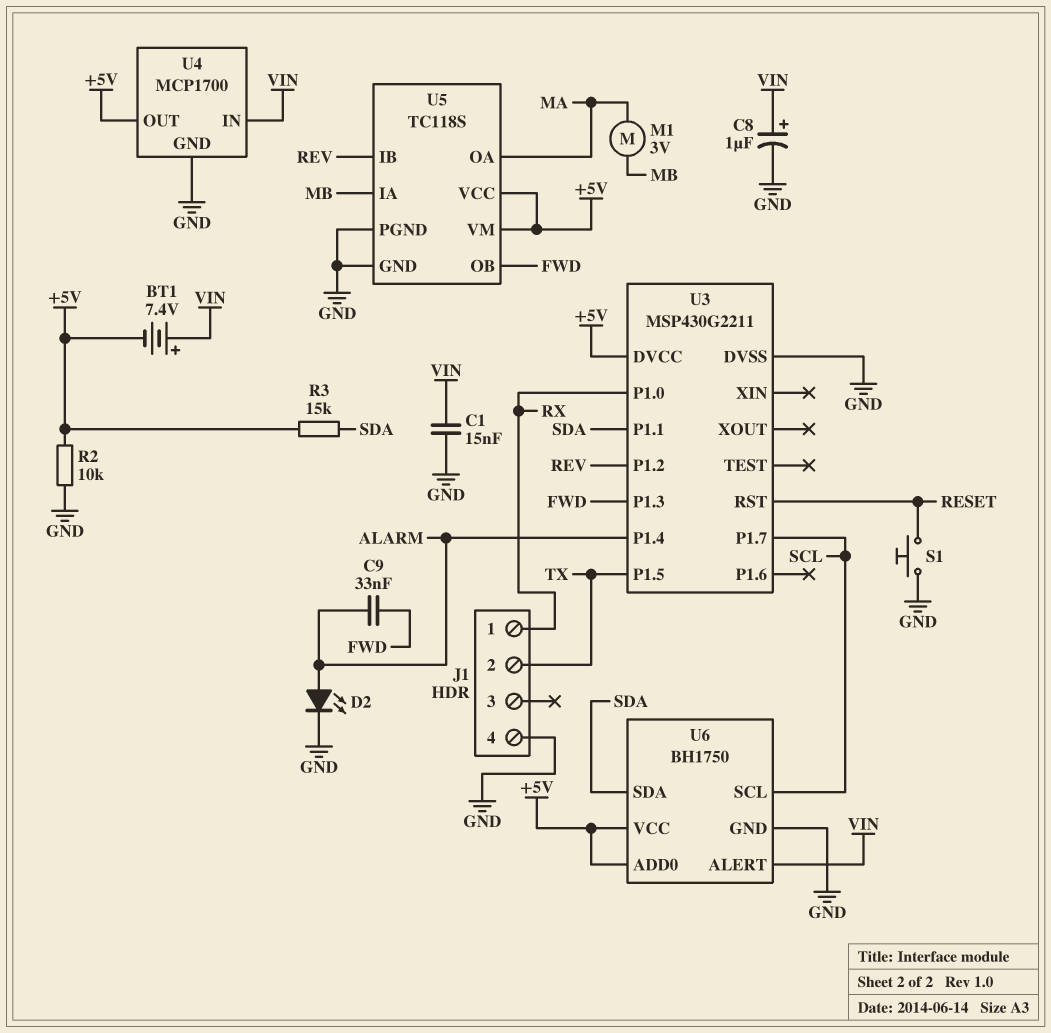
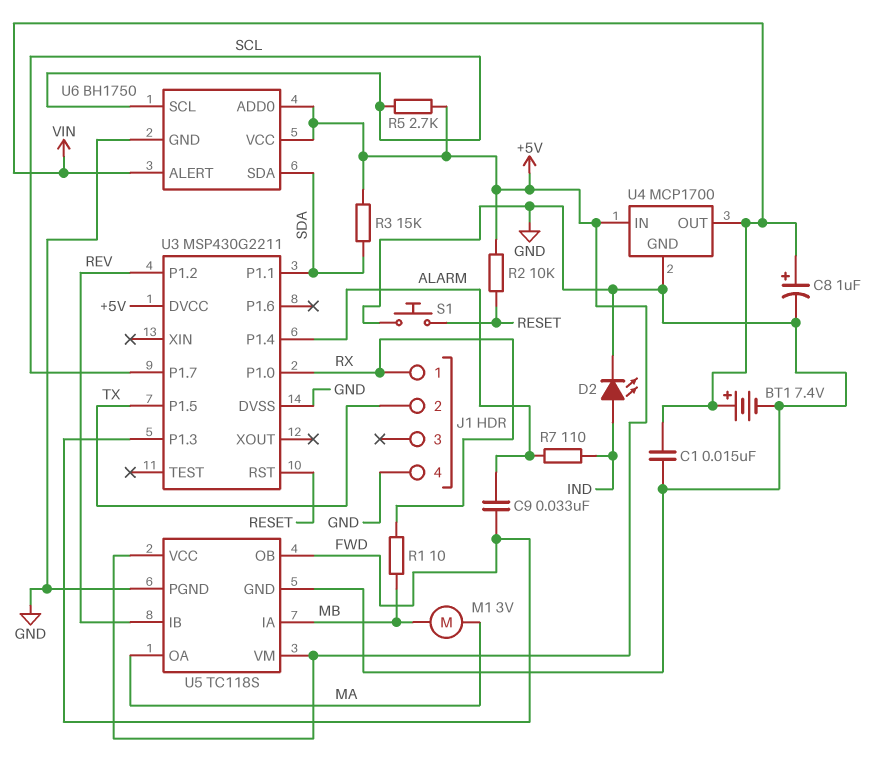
BT1: 7.4V (plus VIN, minus +5V) -> 7.4V (plus VIN, minus GND)
D2: LED (A ALARM, K GND) -> LED (A IND, K GND)
R1: none -> 10 (MB, RX)
R2: 10k (+5V, GND) -> 10k (+5V, RESET)
R5: none -> 2.7k (+5V, SCL)
R7: none -> 110 (ALARM, IND)
U4 pin IN: VIN -> +5V
U4 pin OUT: +5V -> VIN

